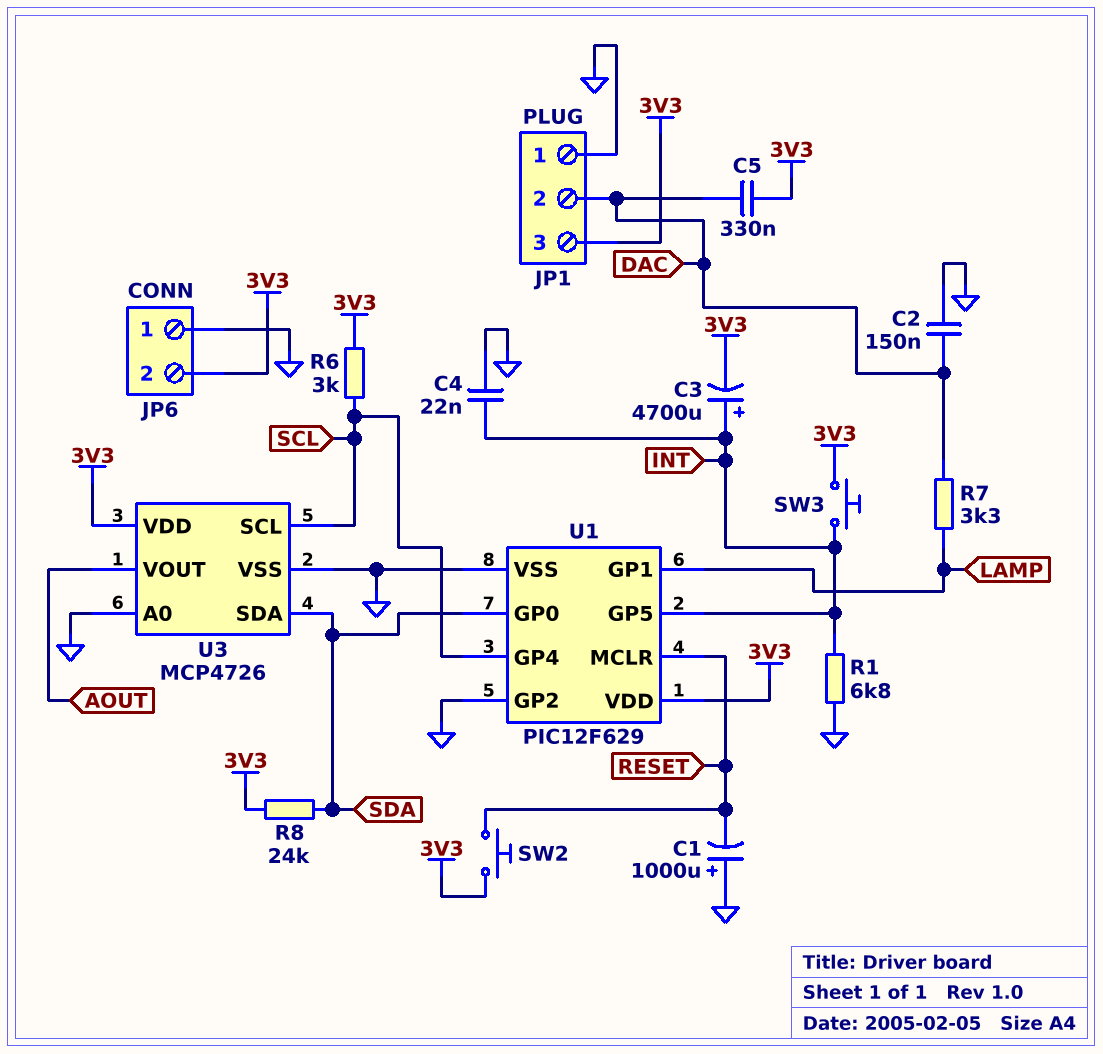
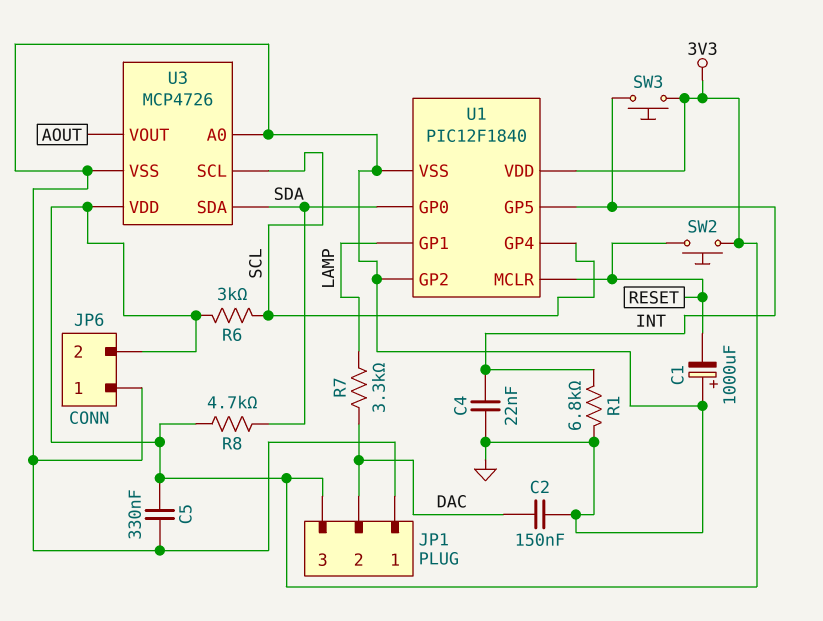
C3: 4700uF (plus INT, minus 3V3) -> none
C5: 330nF (3V3, DAC) -> 330nF (3V3, GND)
R8: 24k (3V3, SDA) -> 4.7k (3V3, SDA)
U1: PIC12F629 -> PIC12F1840

